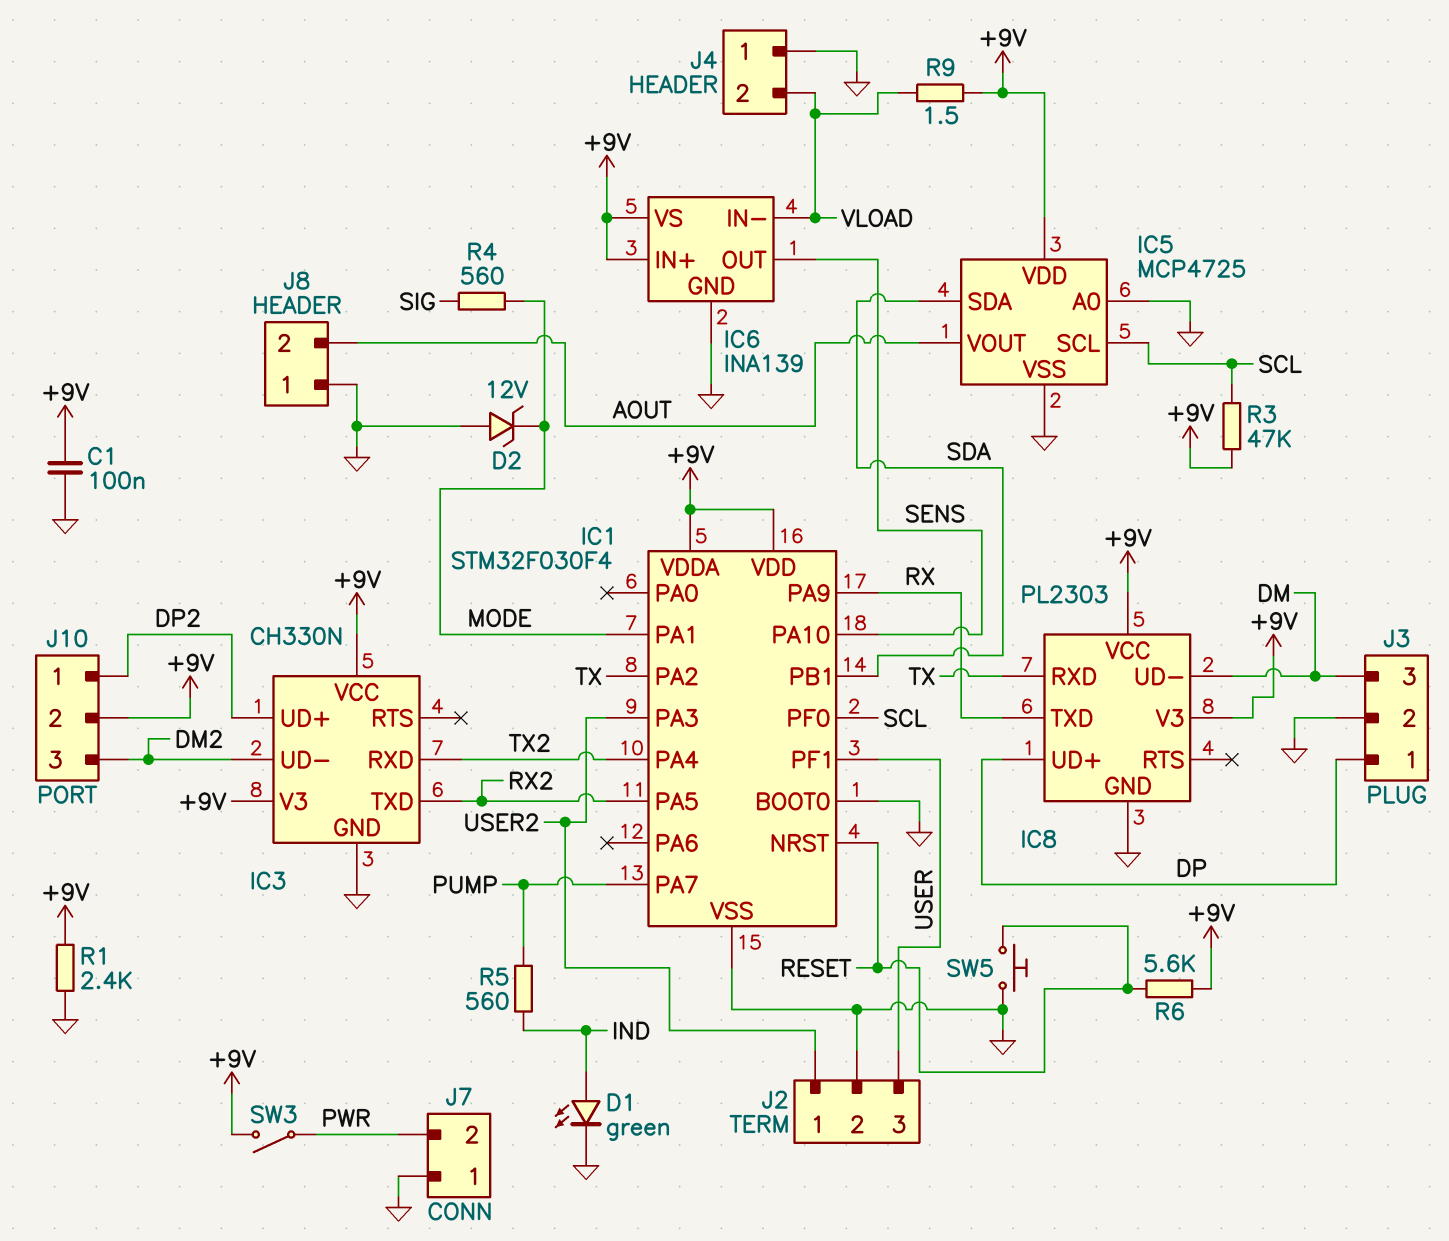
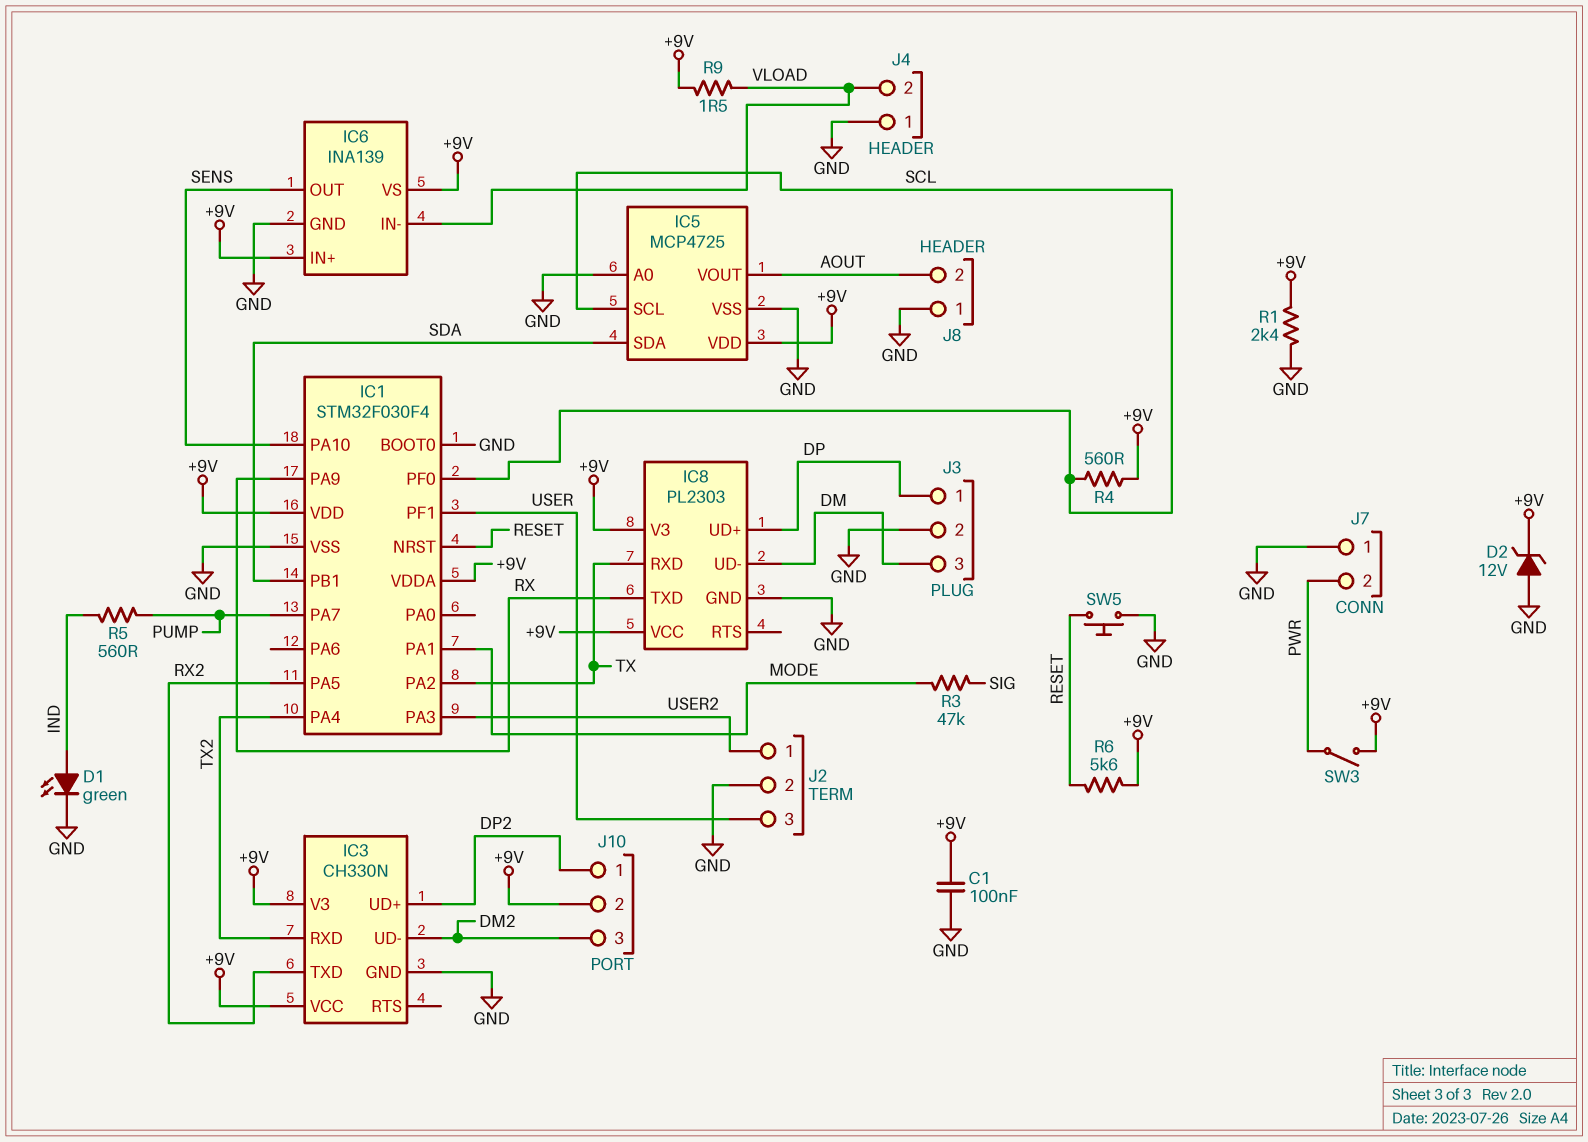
D2: zener 12V (A GND, K MODE) -> zener 12V (A GND, K +9V)
R3: 47k (+9V, SCL) -> 47k (MODE, SIG)
R4: 560 (MODE, SIG) -> 560 (+9V, SCL)

